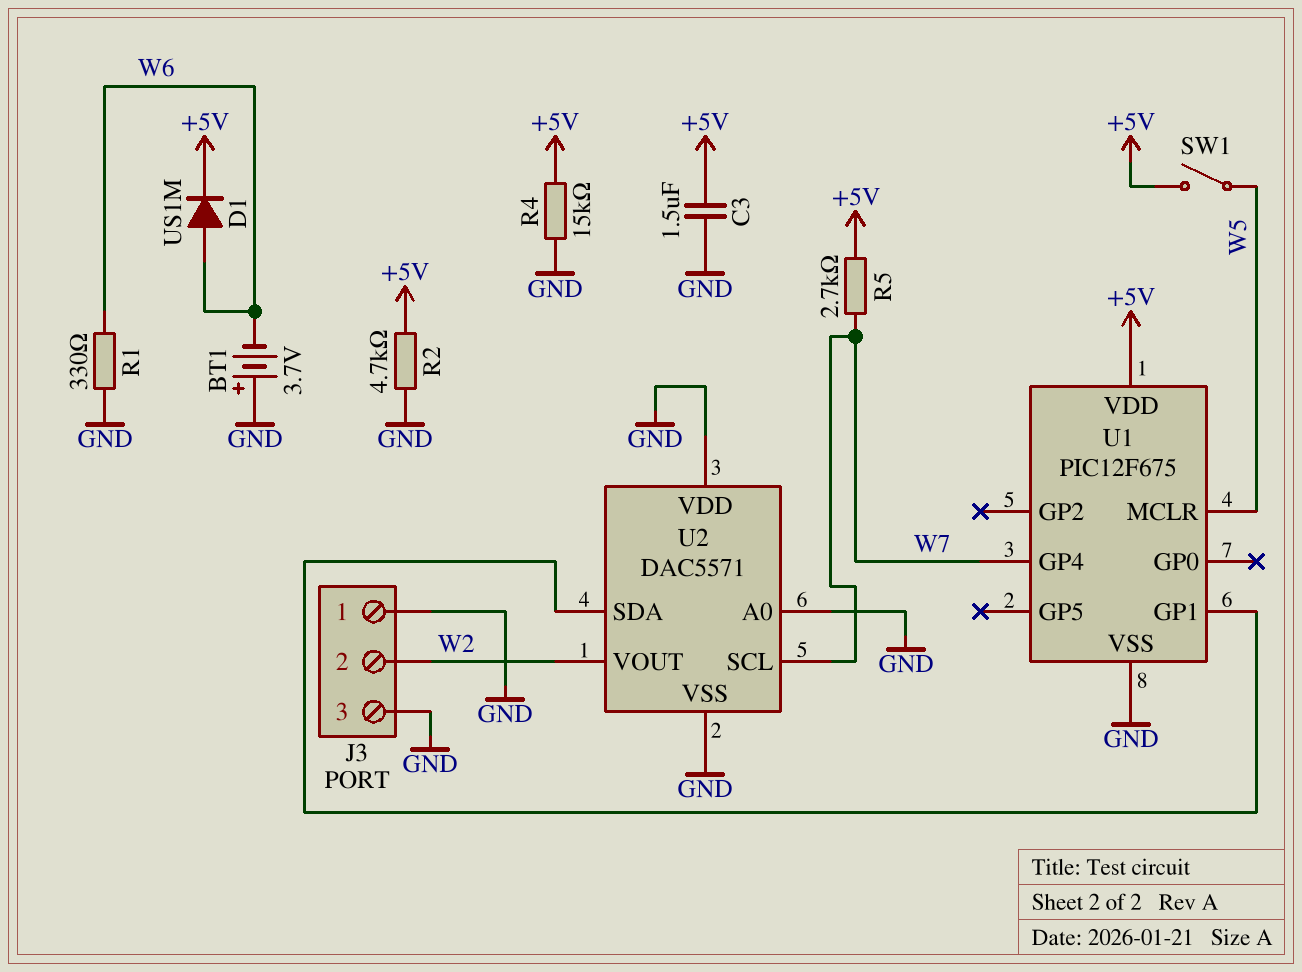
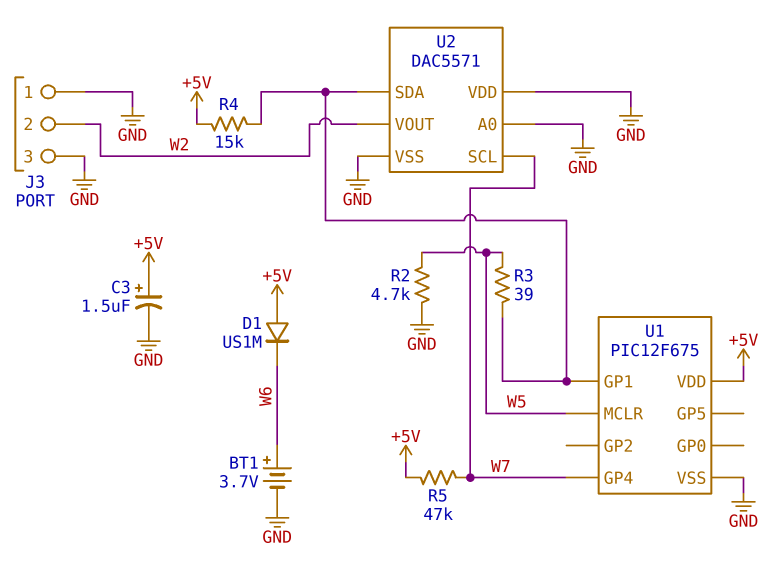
BT1: 3.7V (plus GND, minus W6) -> 3.7V (plus W6, minus GND)
C3: 1.5uF (+5V, GND) -> 1.5uF (plus +5V, minus GND)
D1: diode US1M (A W6, K +5V) -> diode US1M (A +5V, K W6)
R1: 330 (GND, W6) -> none
R2: 4.7k (+5V, GND) -> 4.7k (GND, W5)
R3: none -> 39 (U1/GP1, W5)
R4: 15k (+5V, GND) -> 15k (+5V, U1/GP1)
R5: 2.7k (+5V, W7) -> 47k (+5V, W7)
SW1: switch (+5V, W5) -> none

